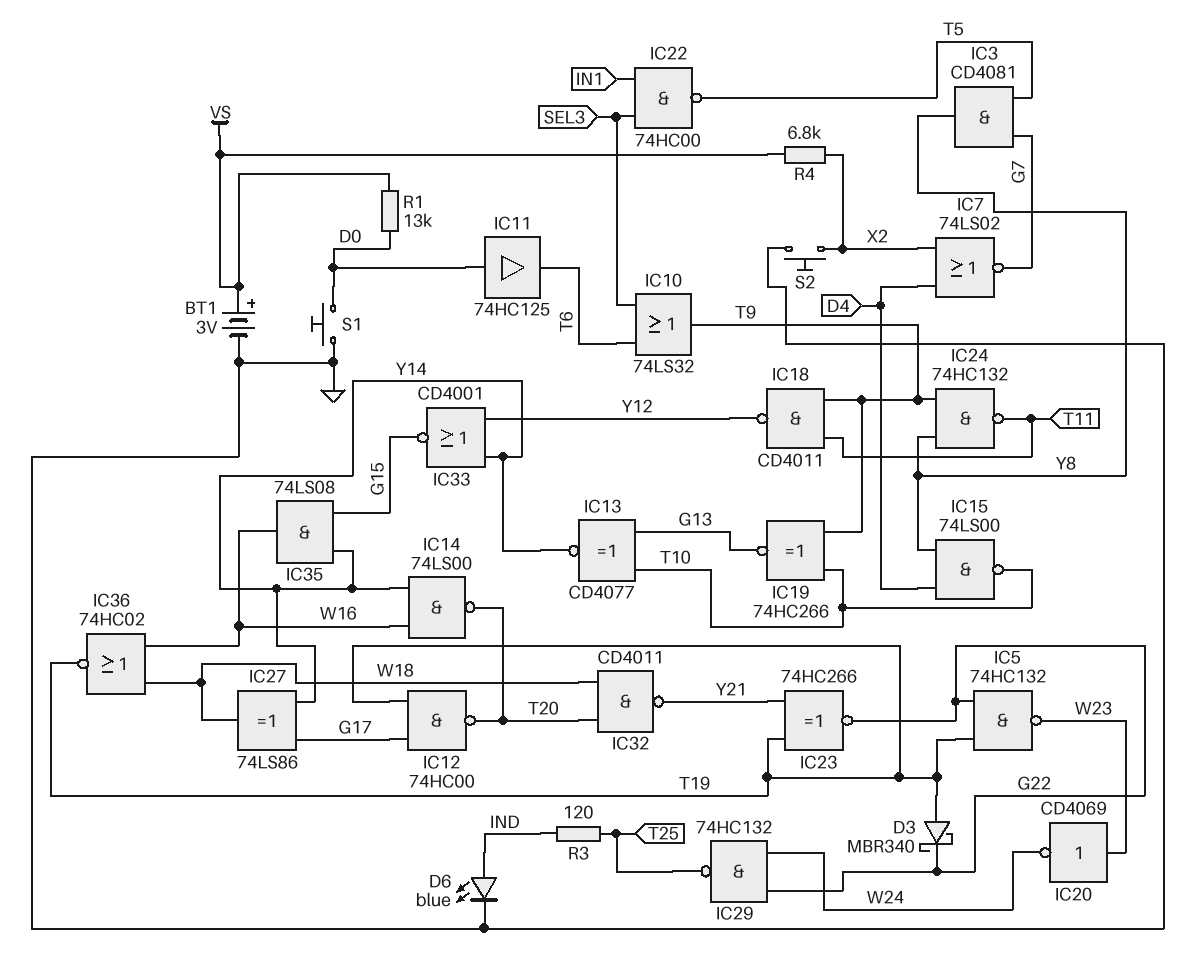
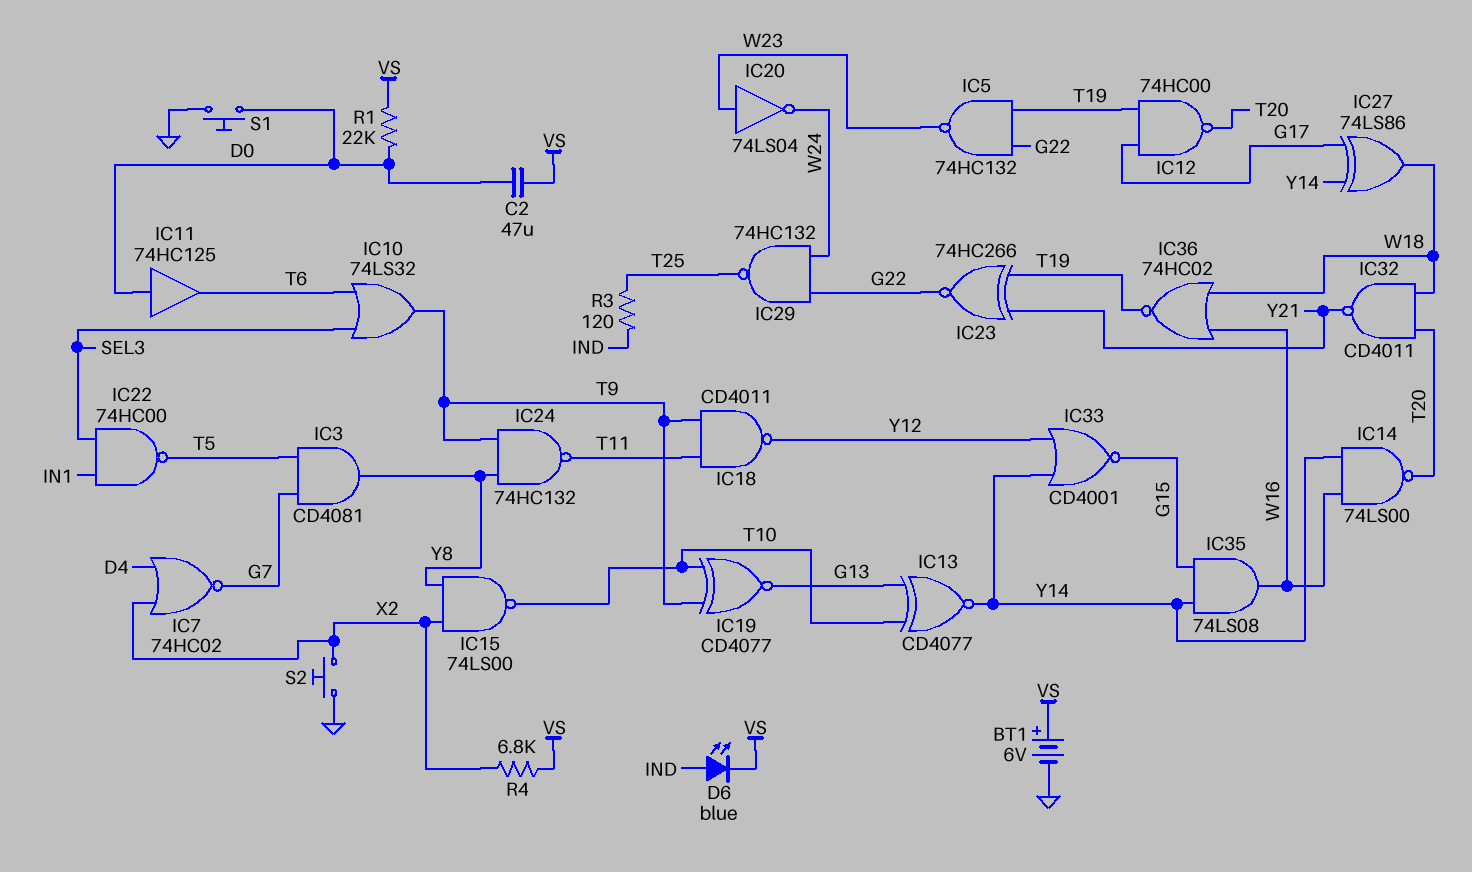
BT1: 3V (plus VS, minus GND) -> 6V (plus VS, minus GND)
C2: none -> 47uF (D0, VS)
D3: schottky MBR340 (A T19, K G22) -> none
D6: LED blue (A IND, K GND) -> LED blue (A IND, K VS)
IC7: NOR 74LS02 (in D4, in X2, out G7) -> NOR 74HC02 (in D4, in X2, out G7)
IC15: NAND 74LS00 (in D4, in Y8, out T10) -> NAND 74LS00 (in X2, in Y8, out T10)
IC19: XNOR 74HC266 (in T9, in T10, out G13) -> XNOR CD4077 (in T9, in T10, out G13)
IC20: NOT CD4069 (in W23, out W24) -> NOT 74LS04 (in W23, out W24)
R1: 13k (D0, VS) -> 22k (D0, VS)

